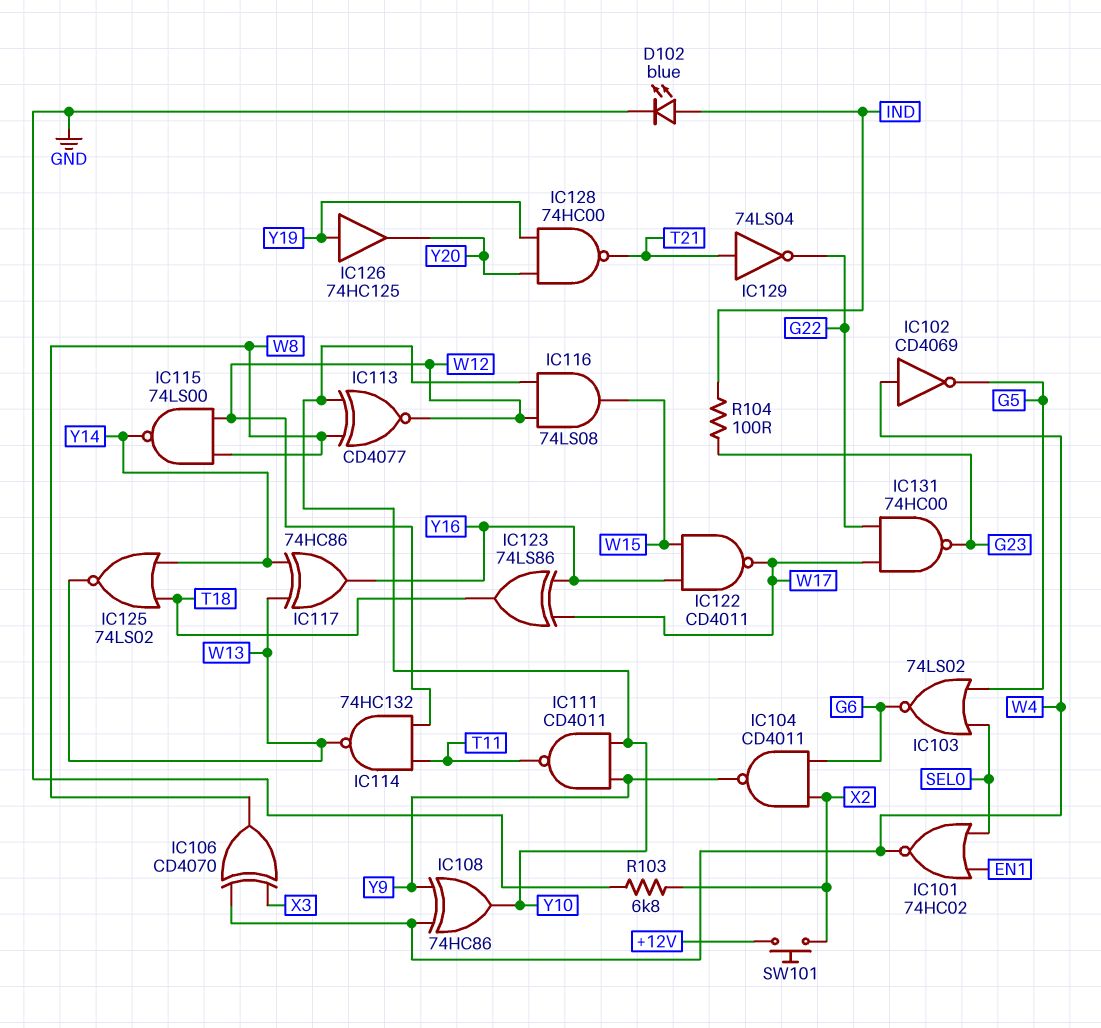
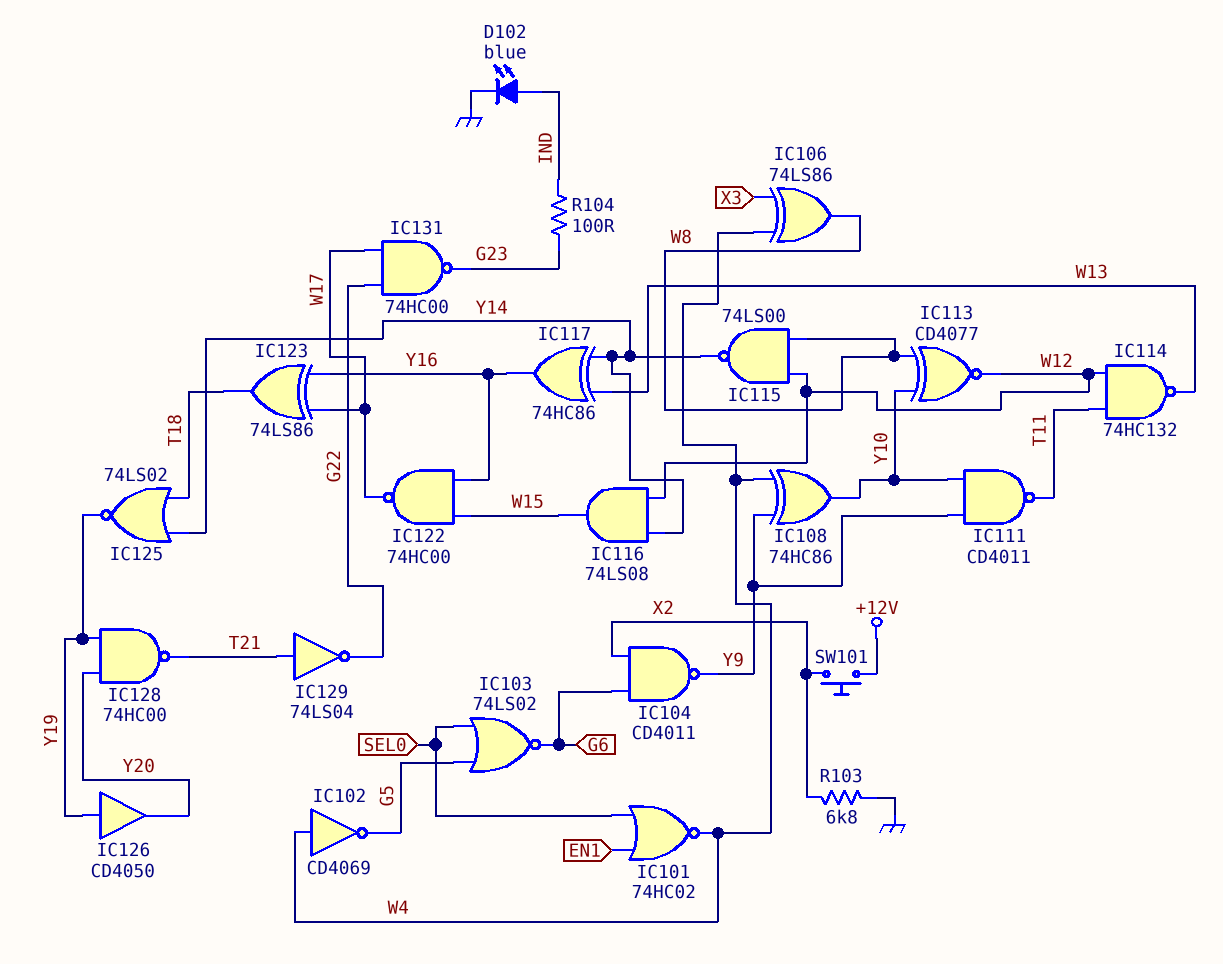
IC106: XOR CD4070 (in W4, in X3, out W8) -> XOR 74LS86 (in W4, in X3, out W8)
IC116: AND 74LS08 (in W12, in Y10, out W15) -> AND 74LS08 (in W12, in Y14, out W15)
IC122: NAND CD4011 (in W15, in Y16, out W17) -> NAND 74HC00 (in W15, in Y16, out W17)
IC125: NOR 74LS02 (in T18, in Y14, out W13) -> NOR 74LS02 (in T18, in Y14, out Y19)
IC126: buffer 74HC125 (in Y19, out Y20) -> buffer CD4050 (in Y19, out Y20)

